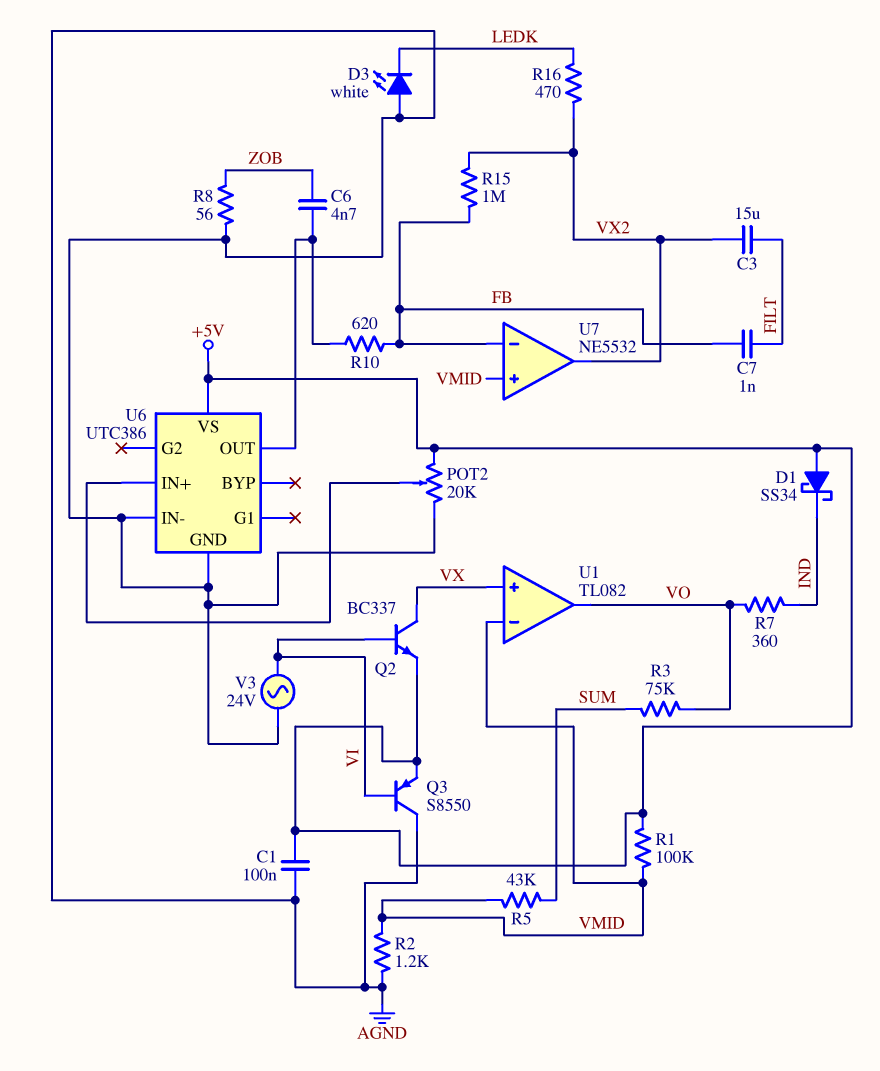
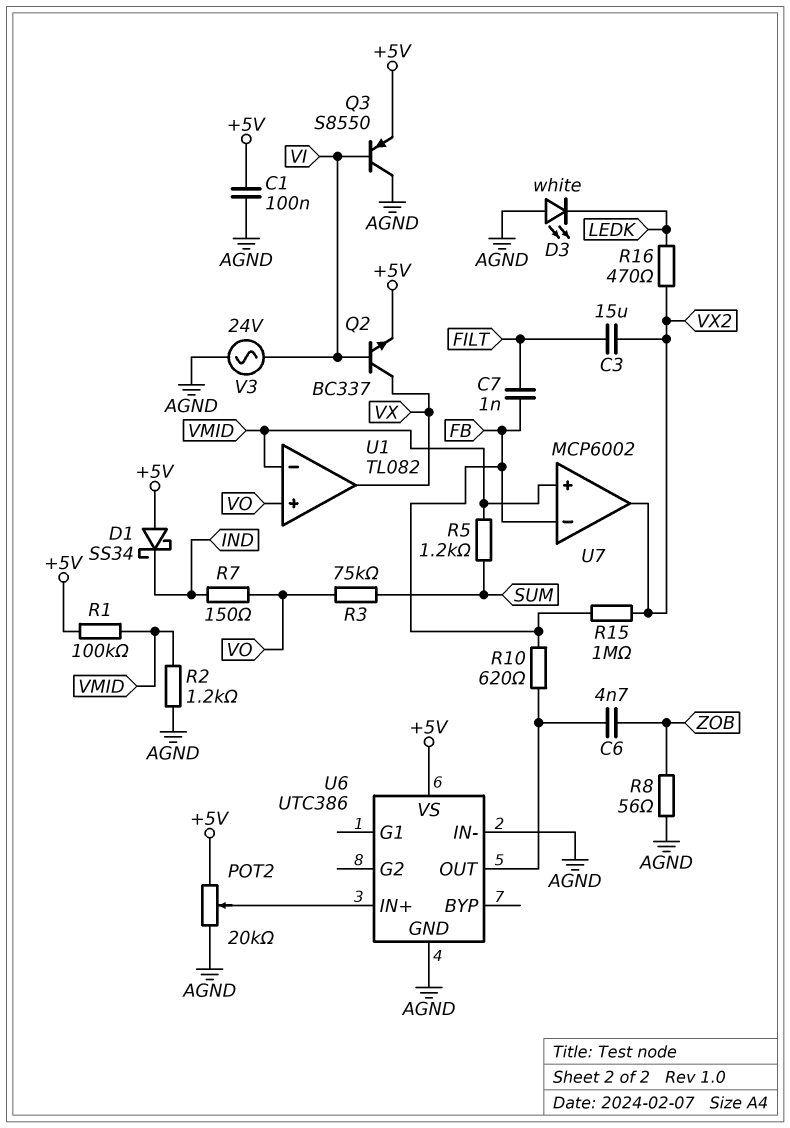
R5: 43k (SUM, VMID) -> 1.2k (SUM, VMID)
R7: 360 (IND, VO) -> 150 (IND, VO)
U1 pin in+: VX -> VO
U1 pin out: VO -> VX
U7: NE5532 -> MCP6002

